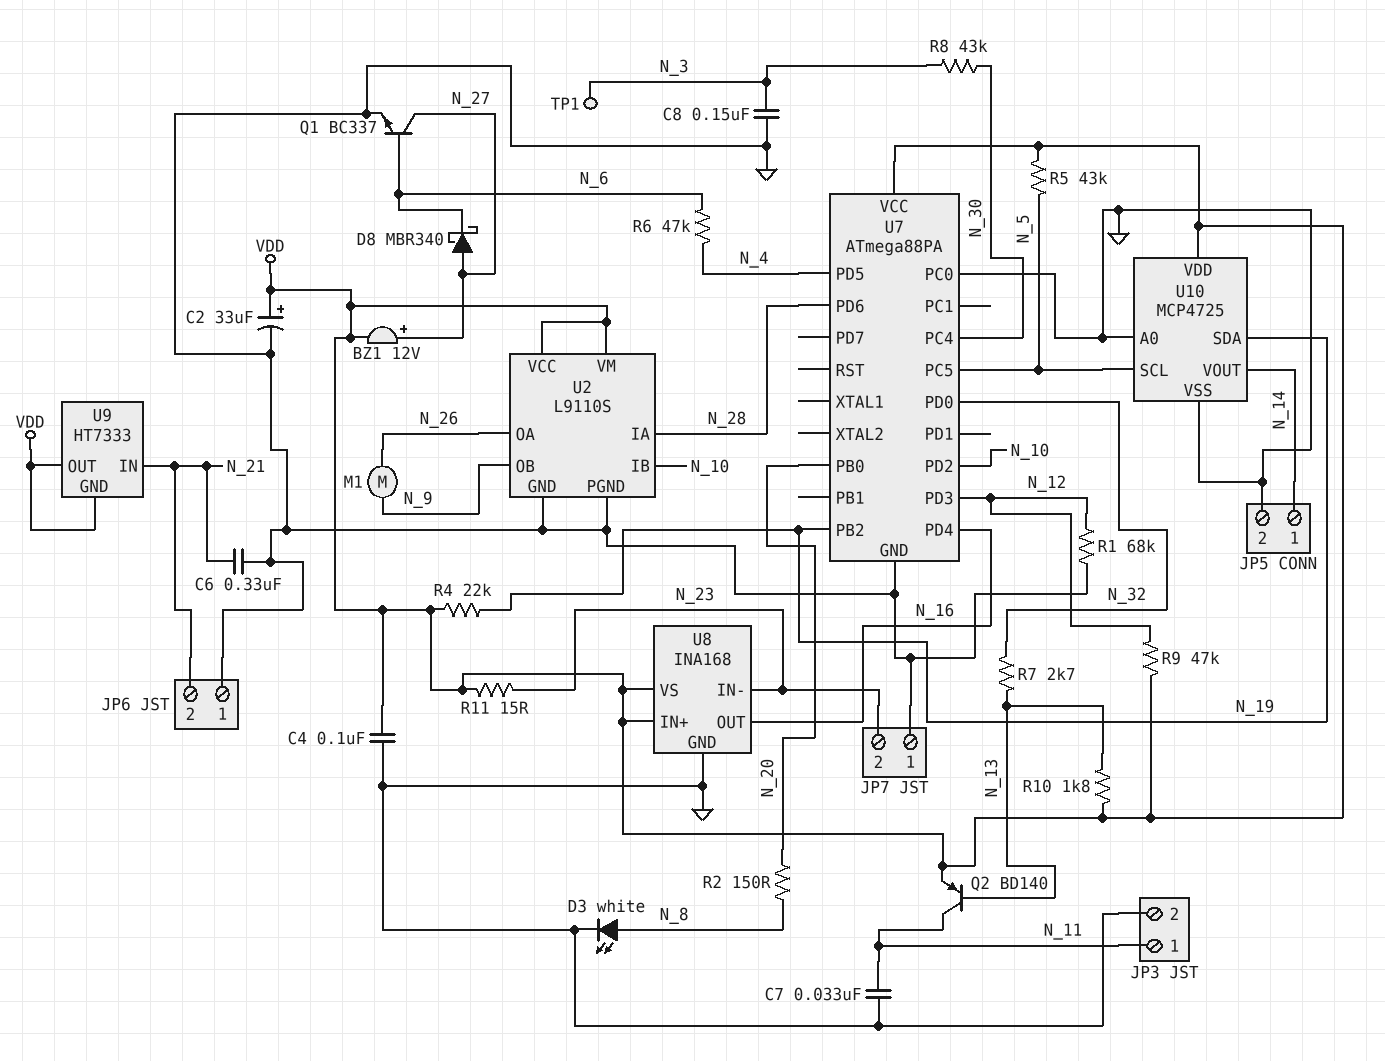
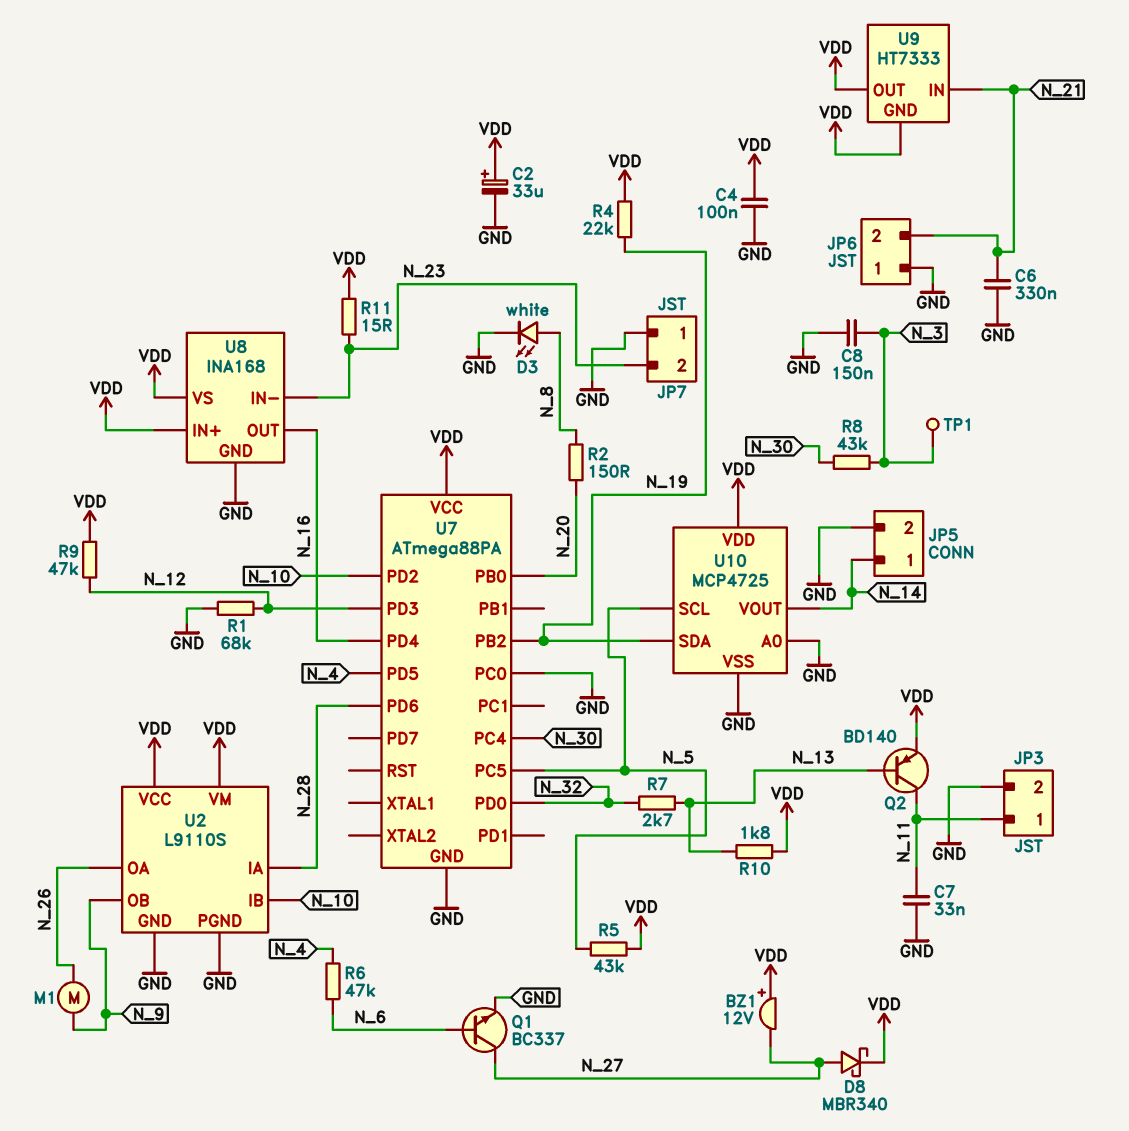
BZ1: buzzer 12V (plus N_27, minus VDD) -> buzzer 12V (plus VDD, minus N_27)
D8: schottky MBR340 (A N_27, K N_6) -> schottky MBR340 (A N_27, K VDD)

